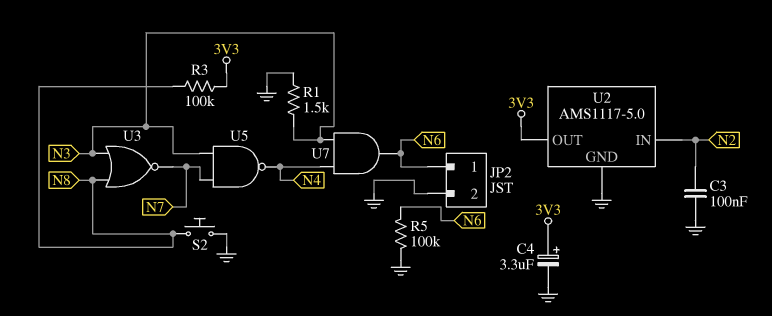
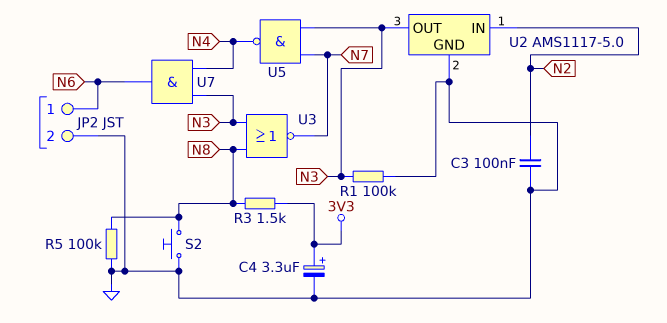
R1: 1.5k (GND, N3) -> 100k (GND, N3)
R3: 100k (3V3, N8) -> 1.5k (3V3, N8)
R5: 100k (GND, N6) -> 100k (GND, N8)
U2 pin OUT: 3V3 -> N3

